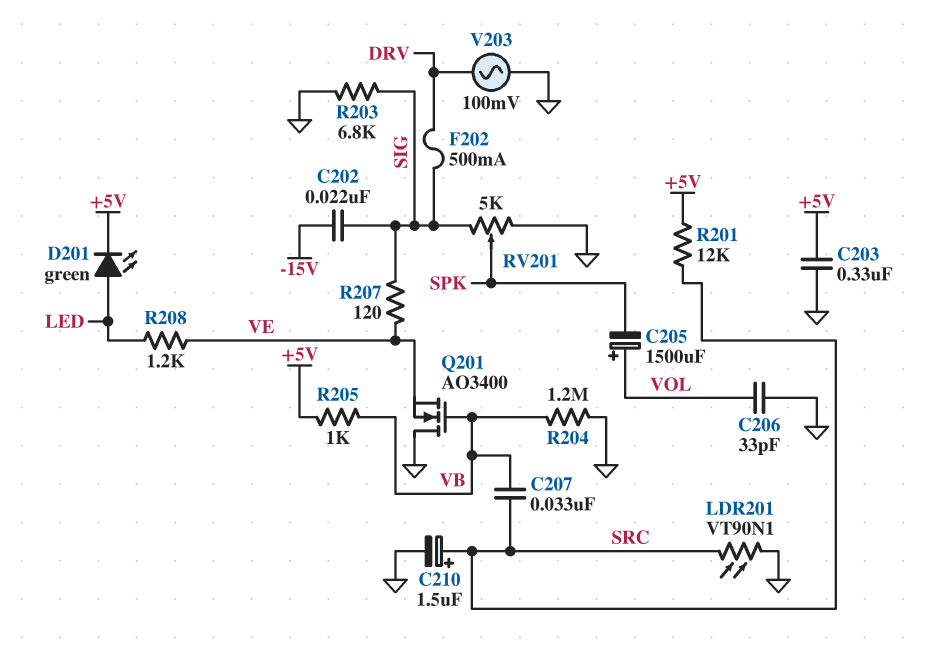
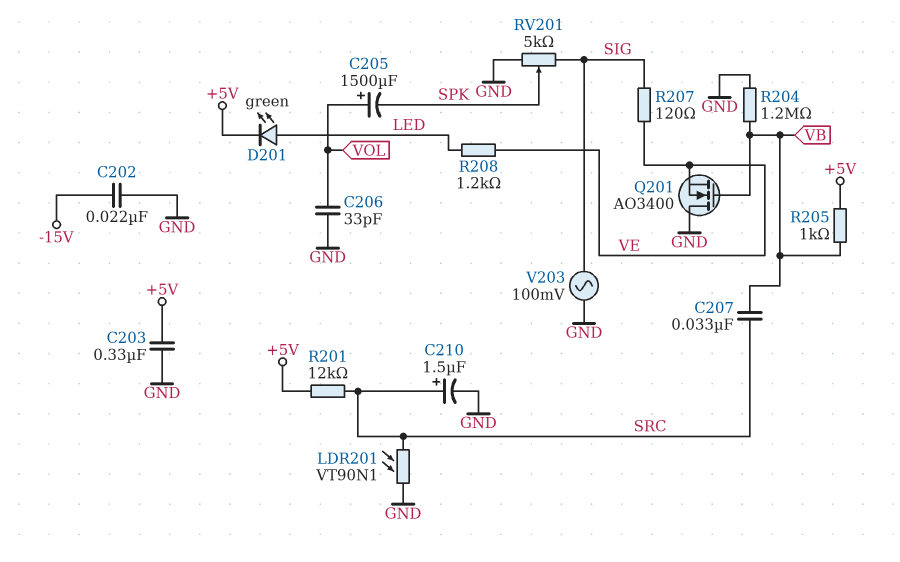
C202: 22nF (-15V, SIG) -> 22nF (-15V, GND)
F202: 500mA (DRV, SIG) -> none
R203: 6.8k (GND, SIG) -> none
V203: AC 100mV (DRV, GND) -> AC 100mV (GND, SIG)

